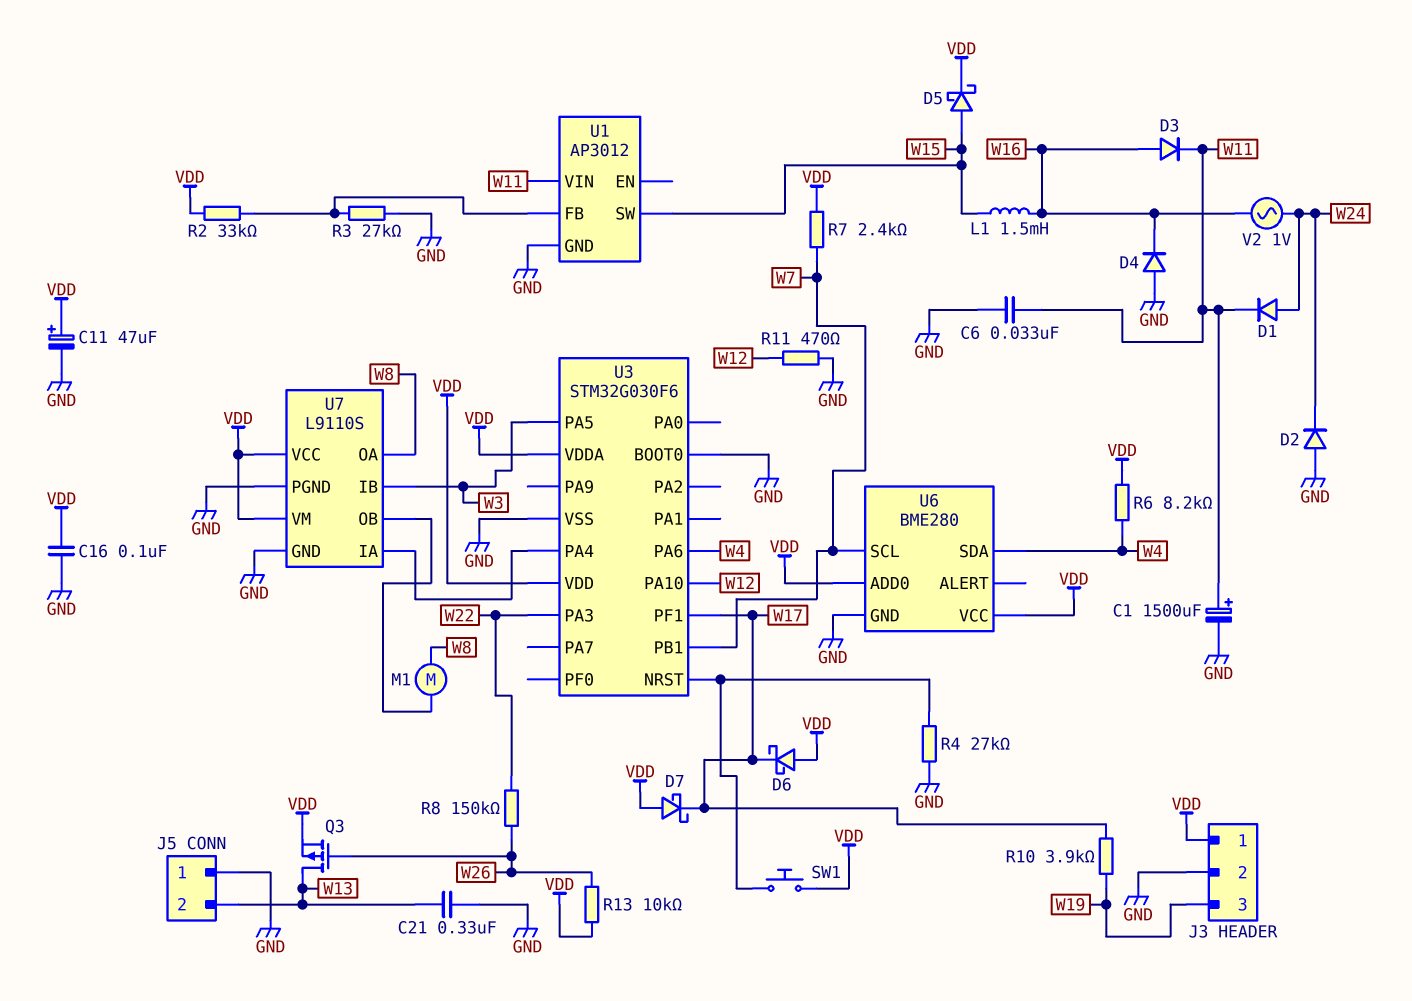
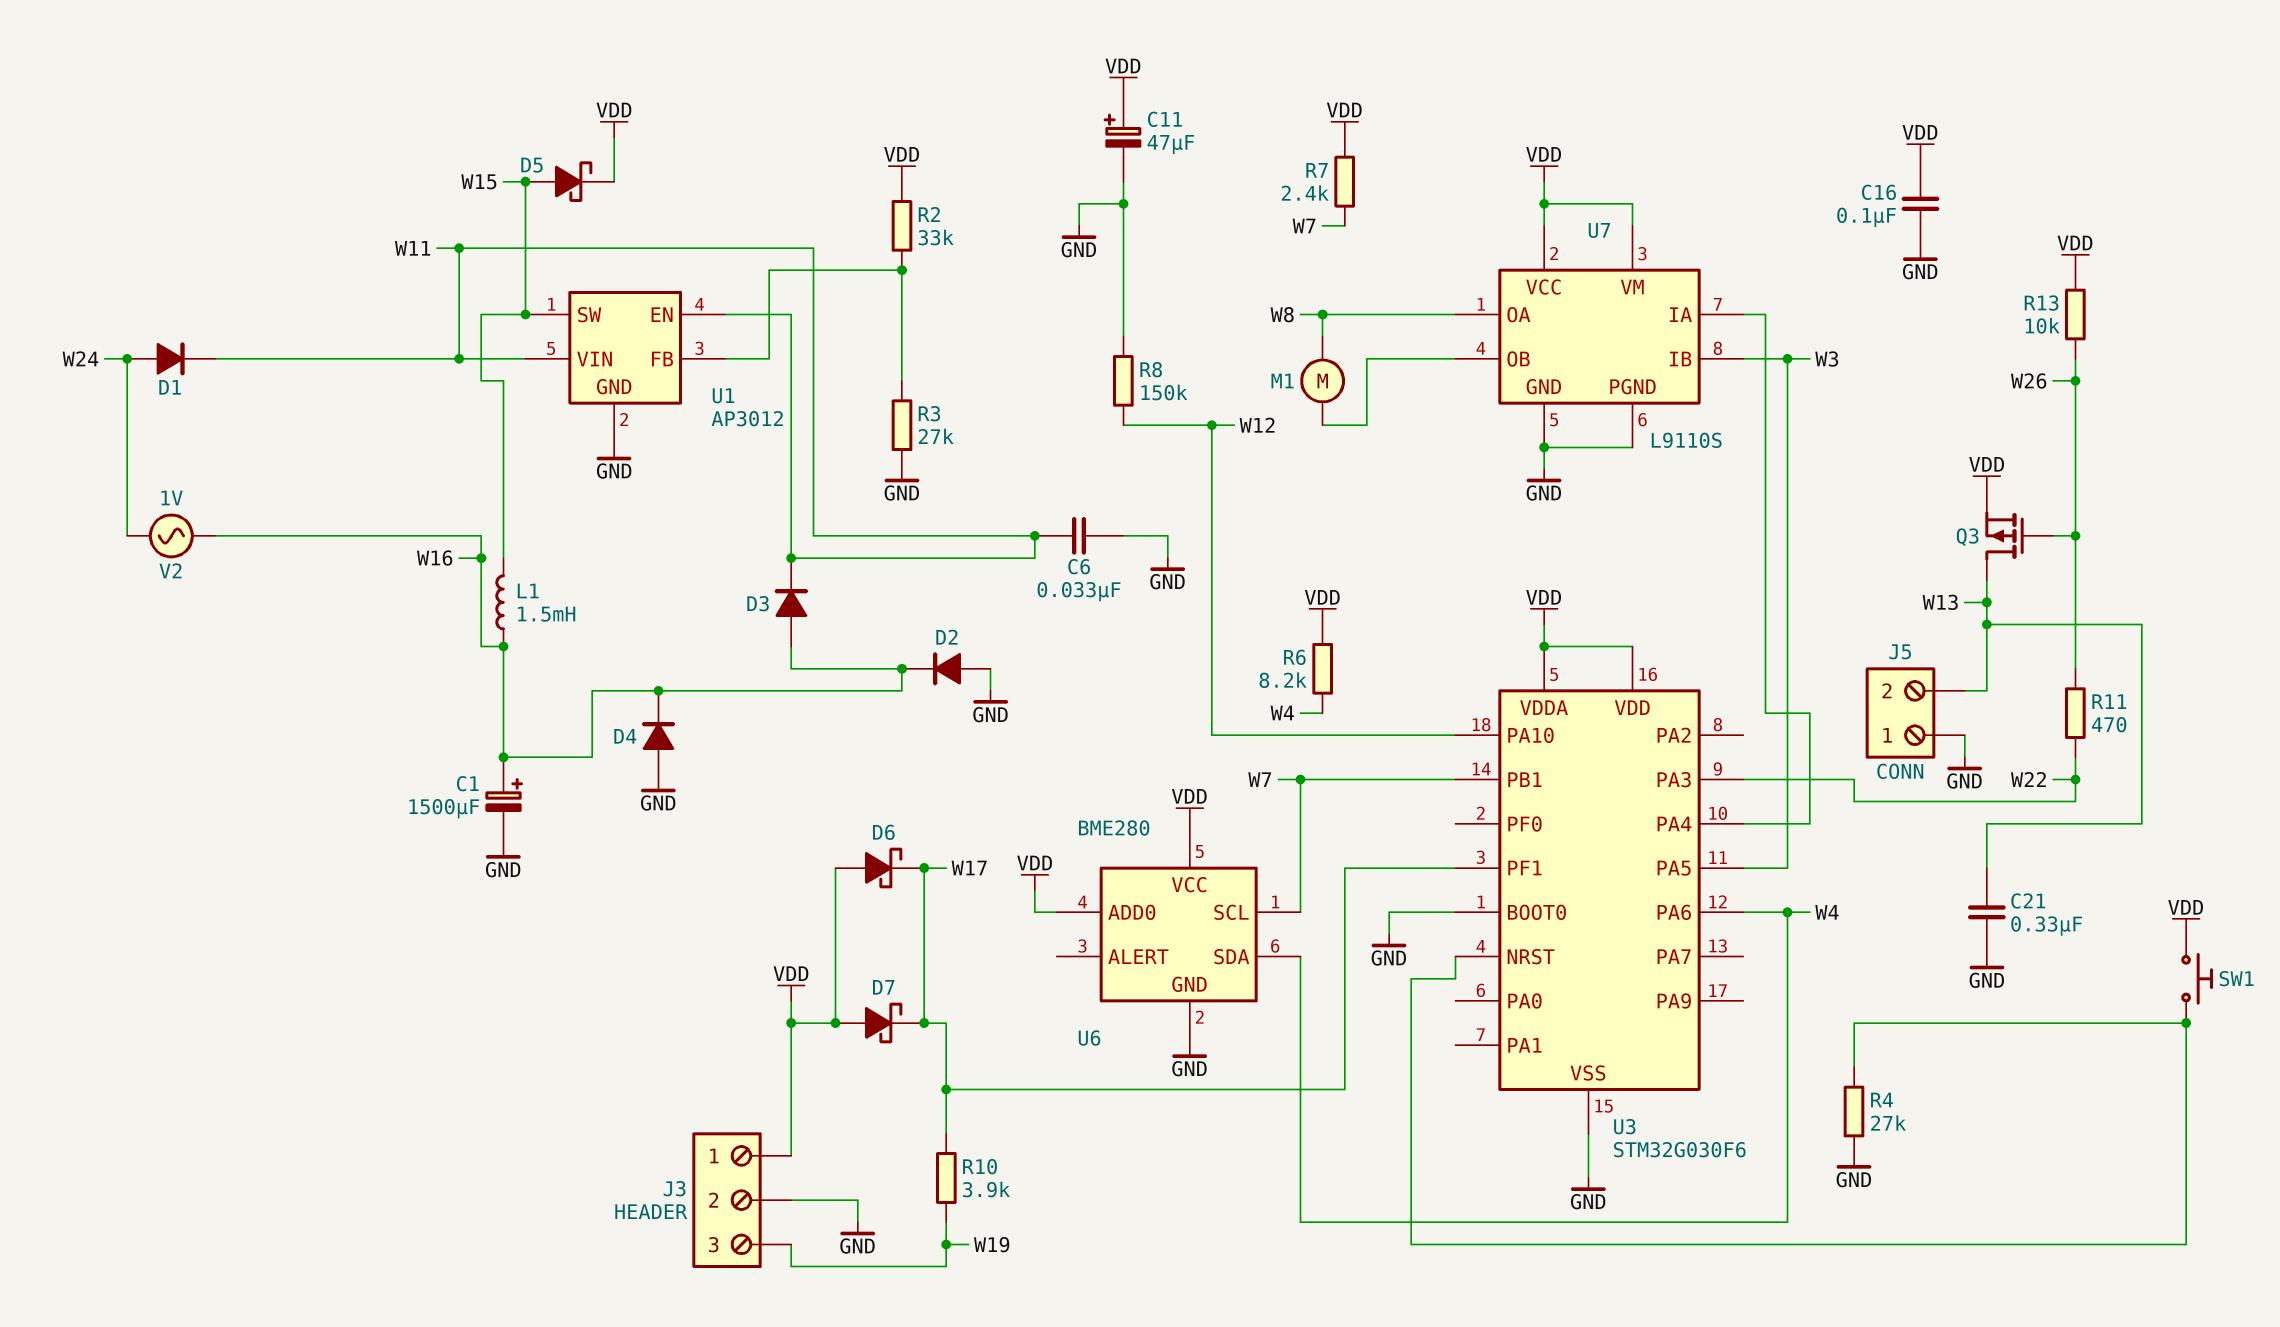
C1: 1500uF (plus W11, minus GND) -> 1500uF (plus W16, minus GND)
D2: diode (A GND, K W24) -> diode (A GND, K W16)
R8: 150k (W22, W26) -> 150k (GND, W12)
R11: 470 (GND, W12) -> 470 (W22, W26)
U1 pin EN: none -> W11

